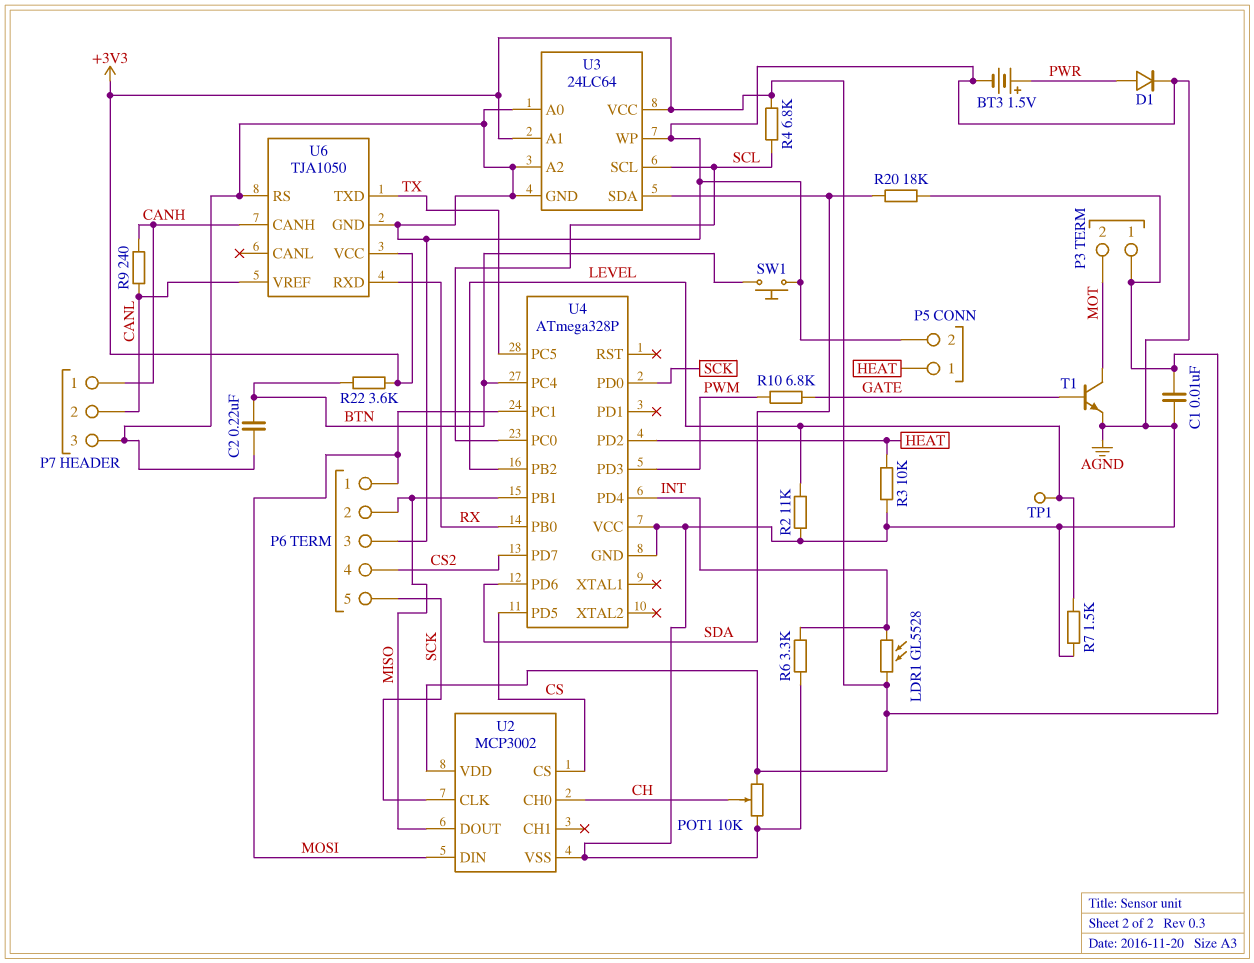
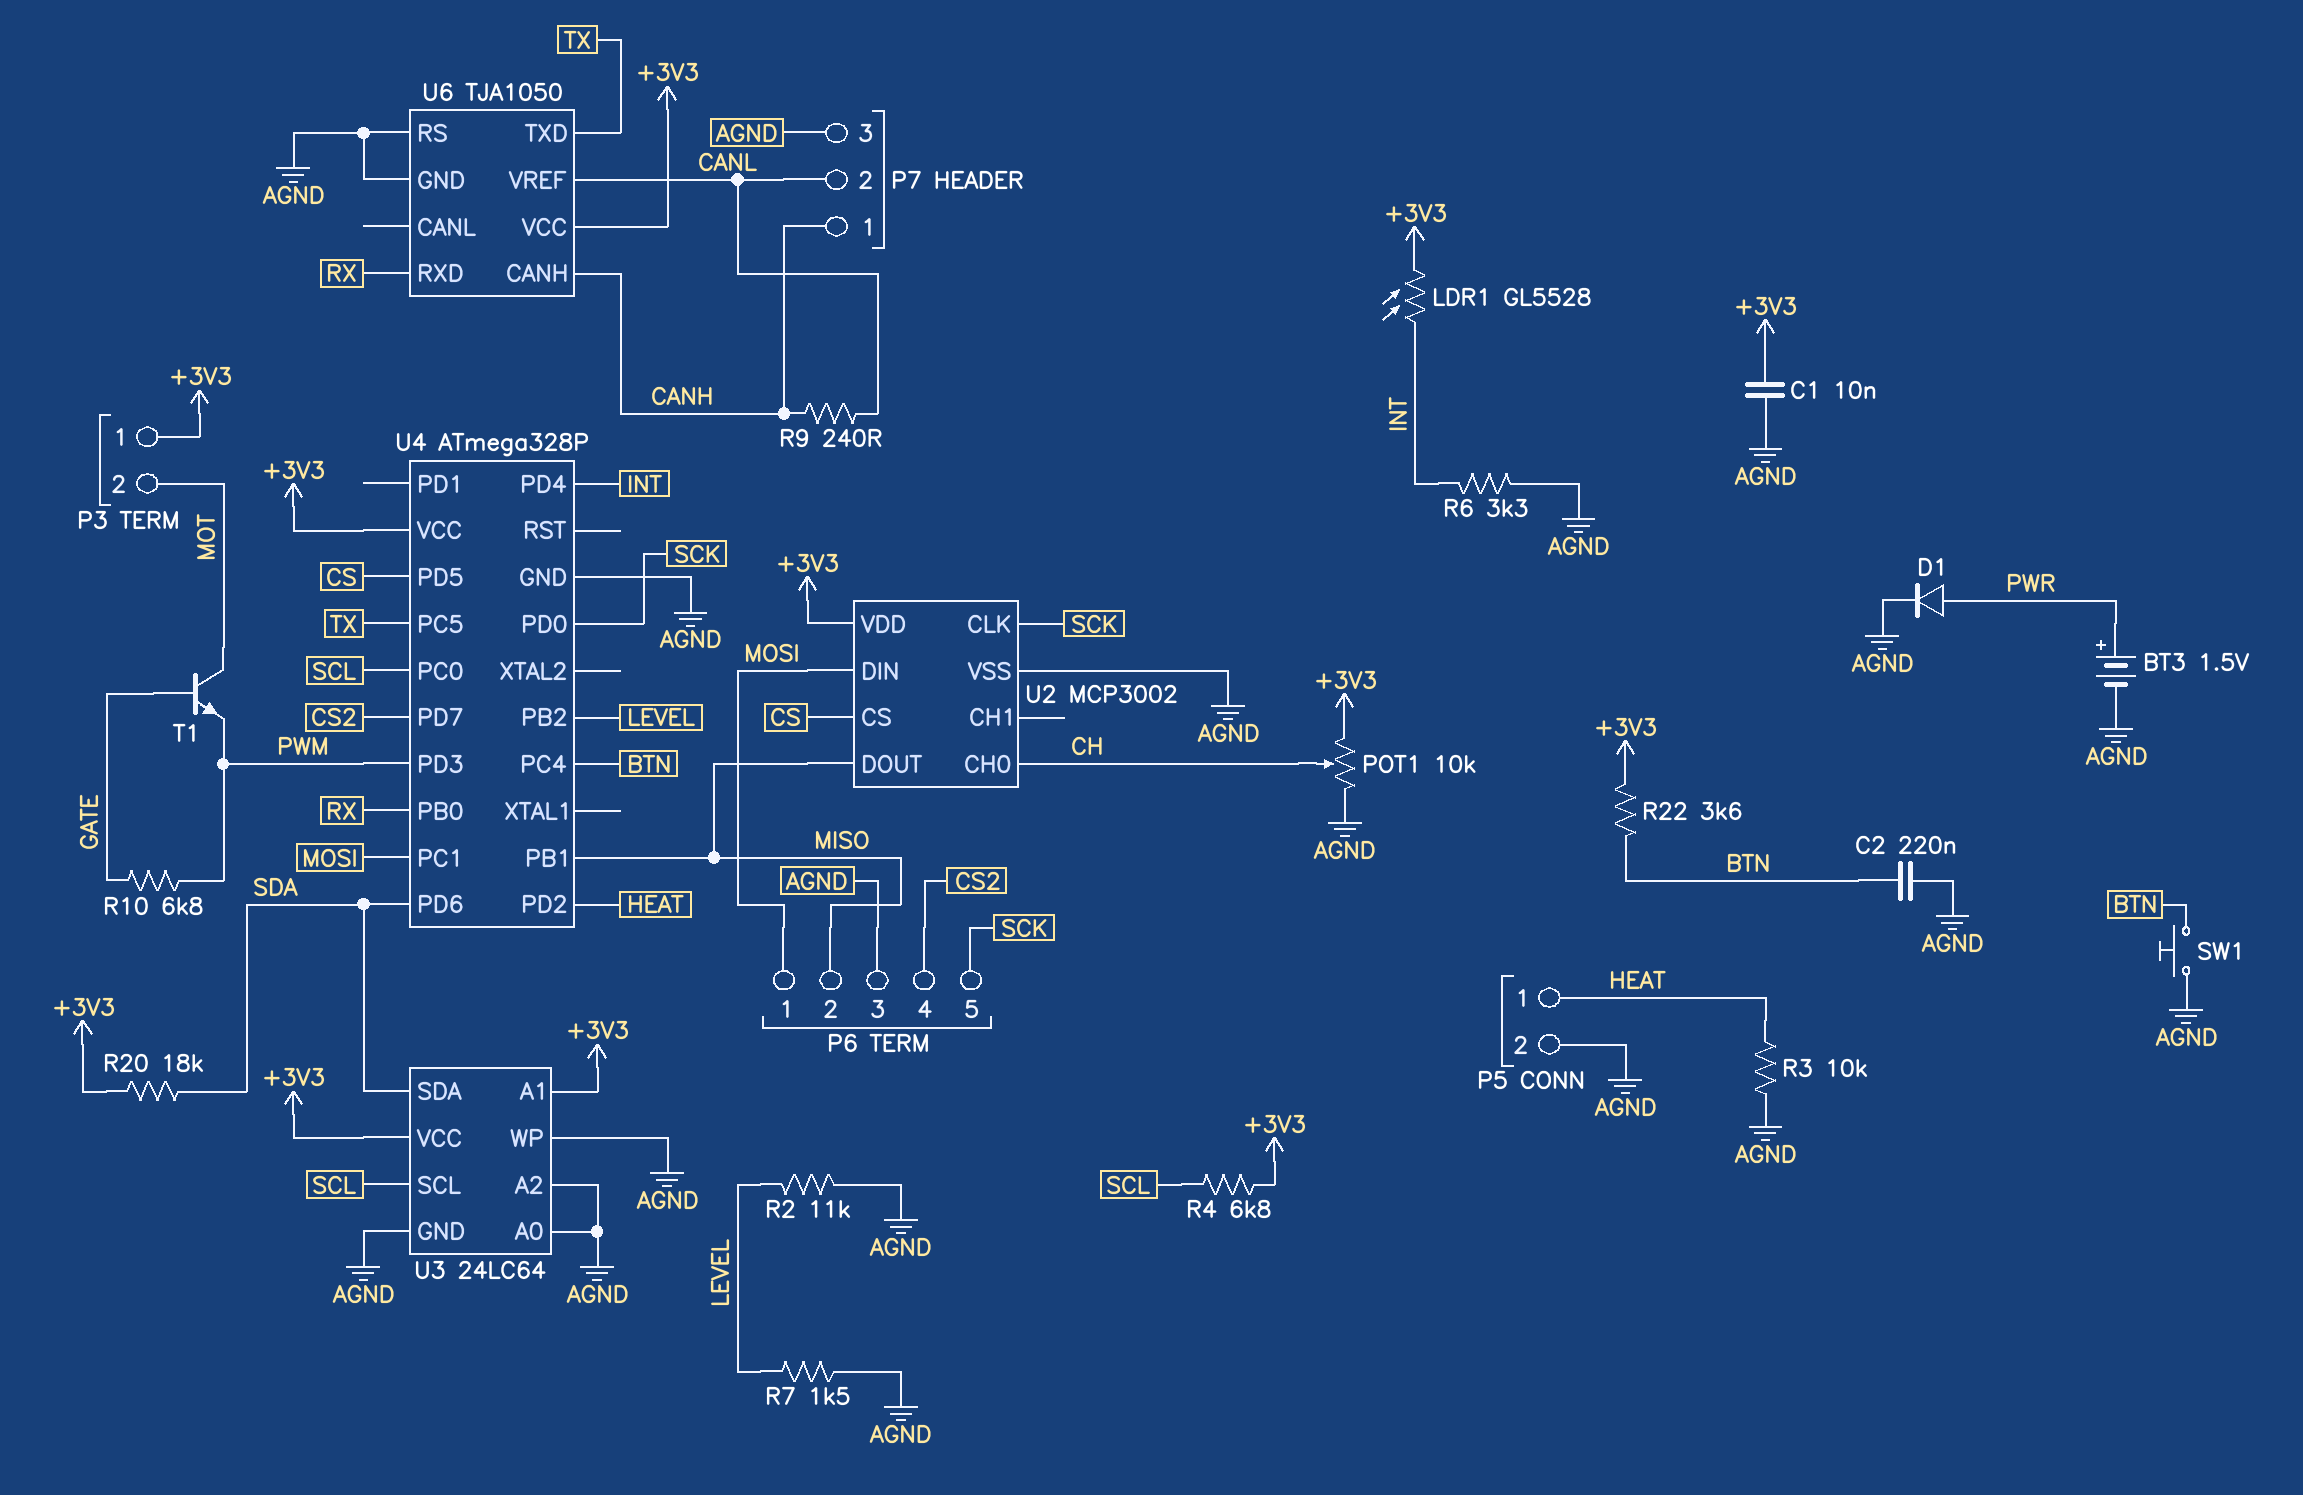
T1: NPN (B GATE, C MOT, E AGND) -> NPN (B GATE, C MOT, E PWM)
TP1: test point (LEVEL) -> none
U4 pin VCC: AGND -> +3V3

